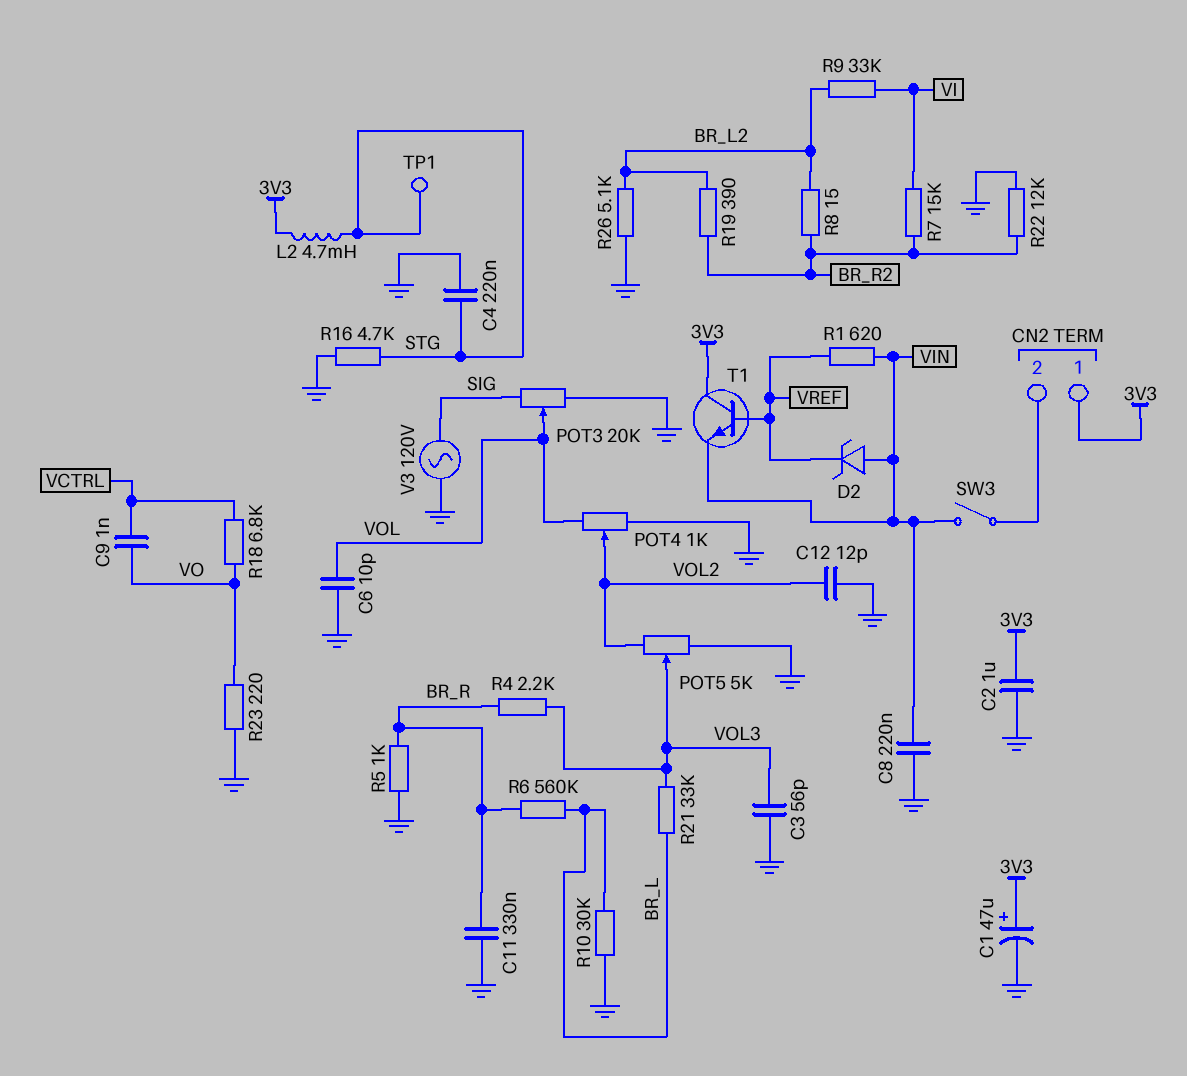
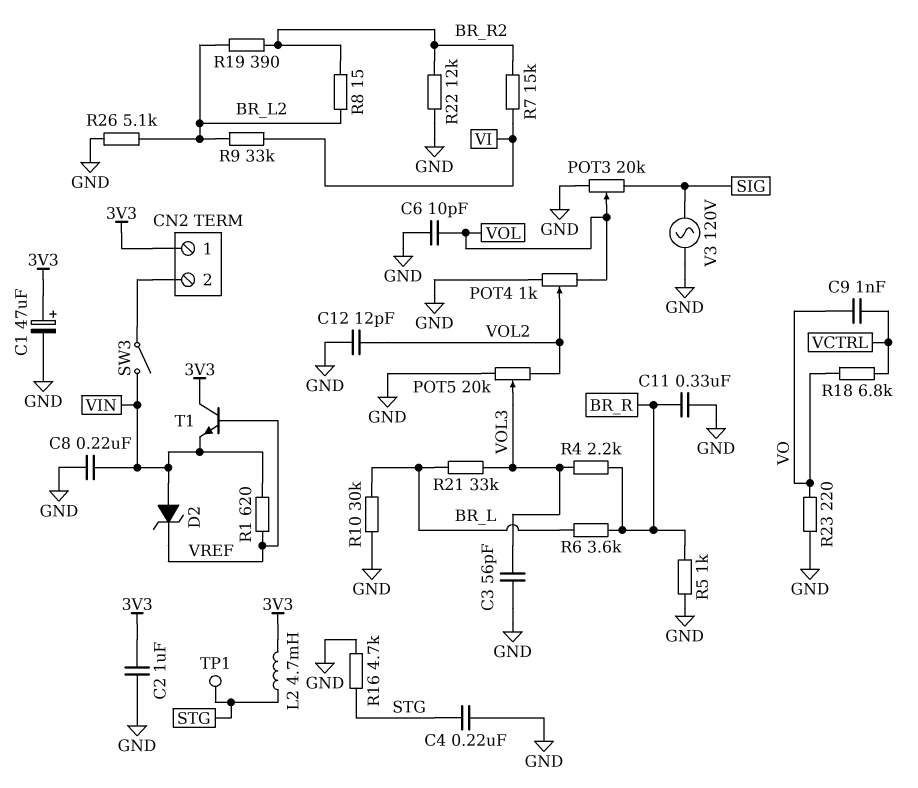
POT5: 5k (GND, VOL2, wiper VOL3) -> 20k (GND, VOL2, wiper VOL3)
R6: 560k (BR_L, BR_R) -> 3.6k (BR_L, BR_R)

